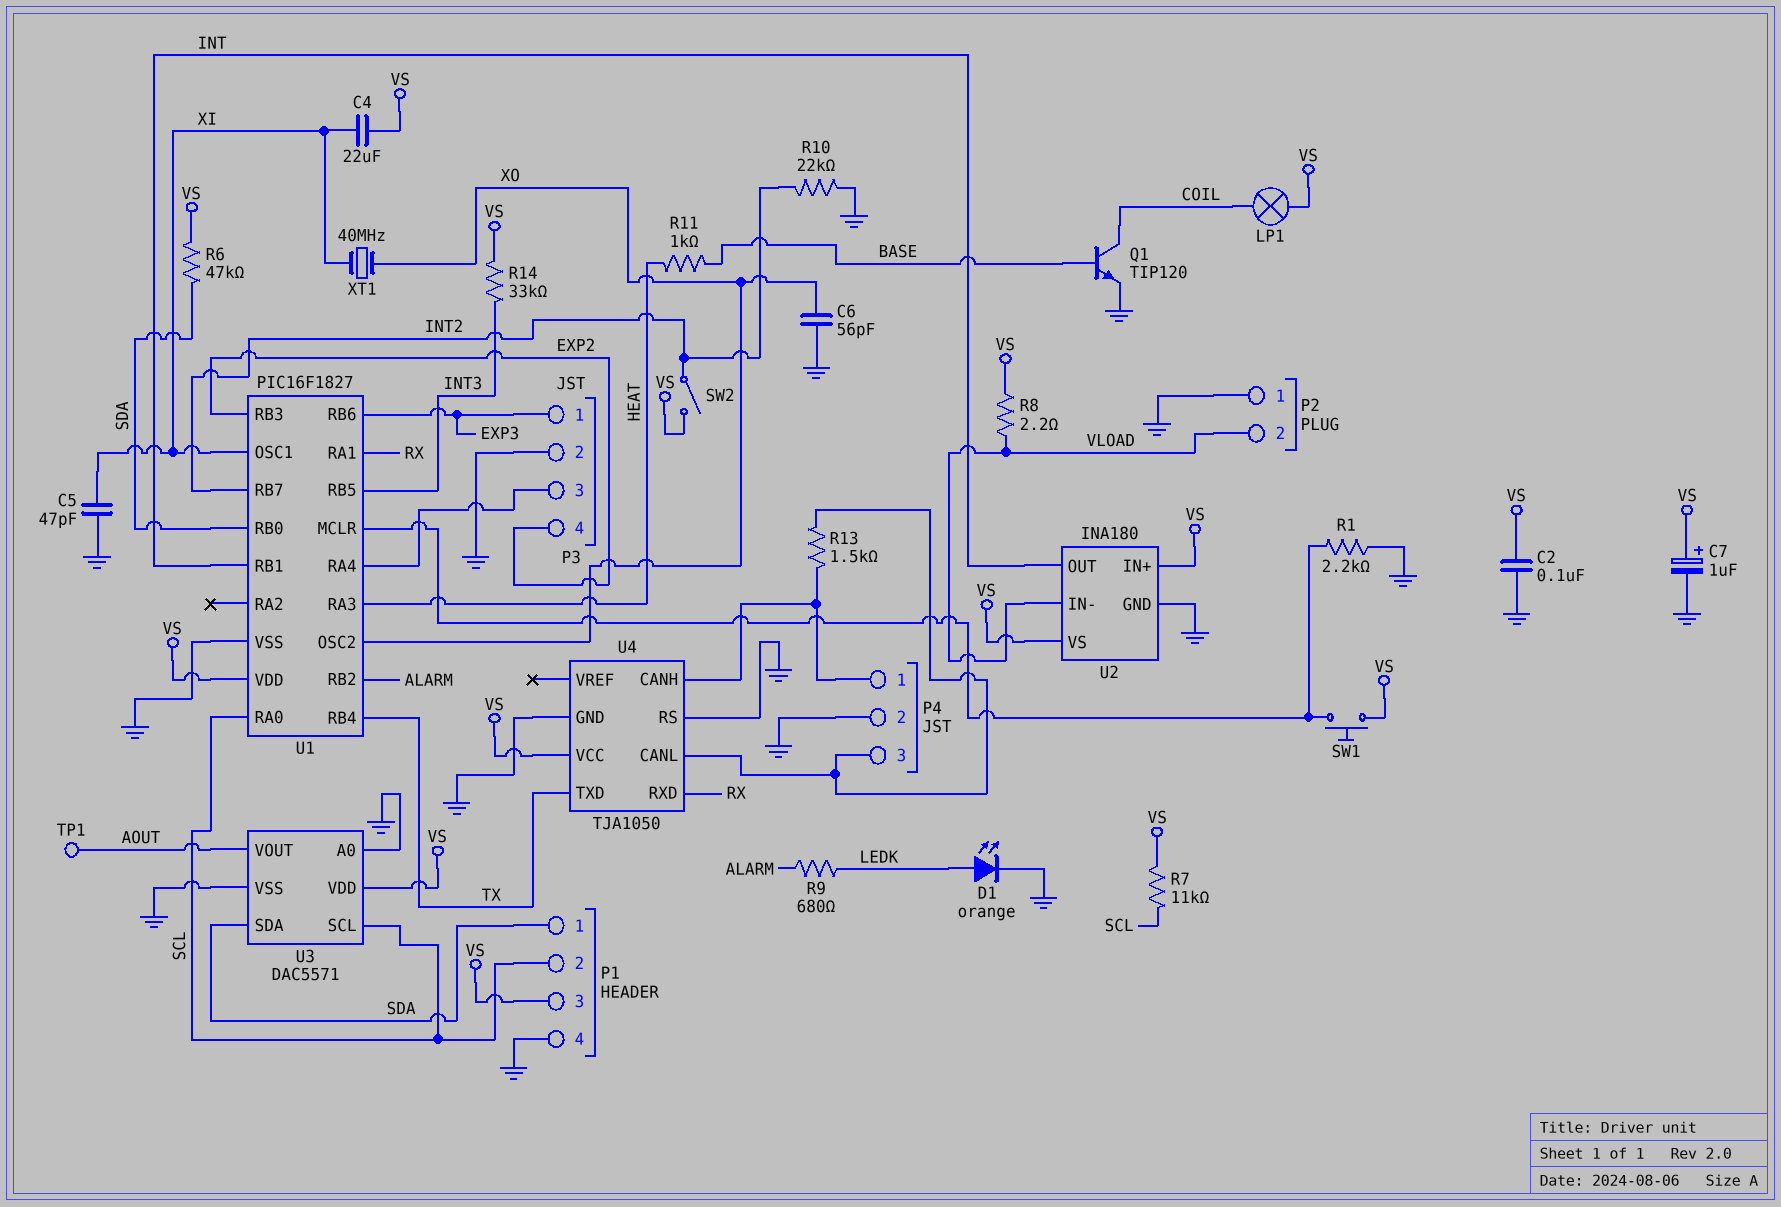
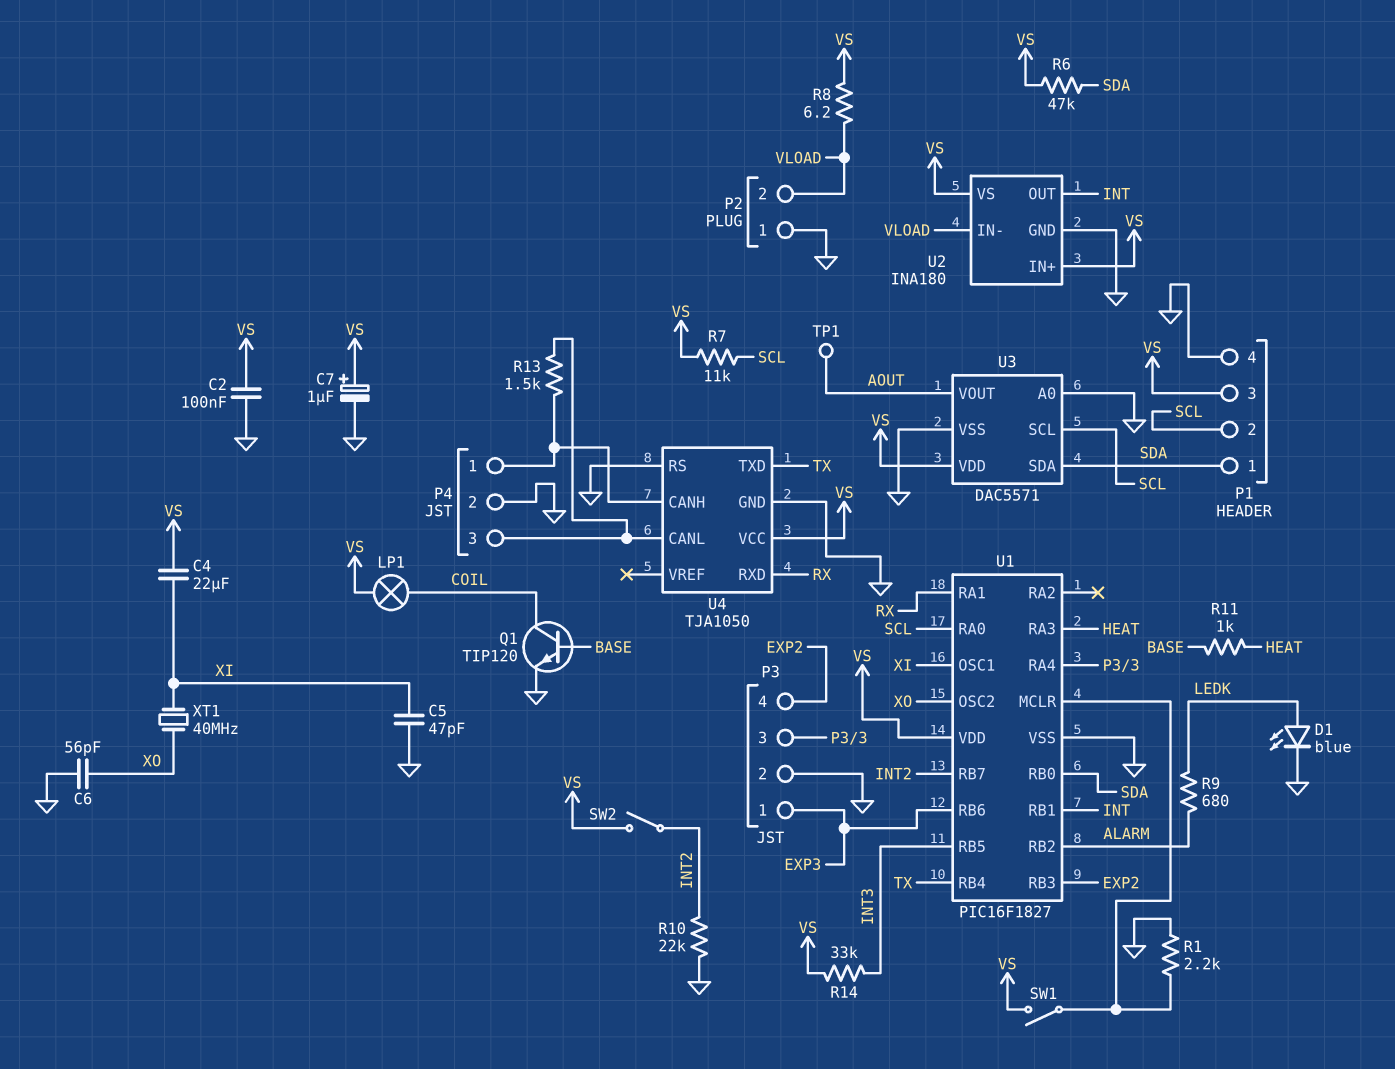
D1: LED orange (A LEDK, K GND) -> LED blue (A LEDK, K GND)
R8: 2.2 (VLOAD, VS) -> 6.2 (VLOAD, VS)
SW1: button (U1/MCLR, VS) -> switch (U1/MCLR, VS)

